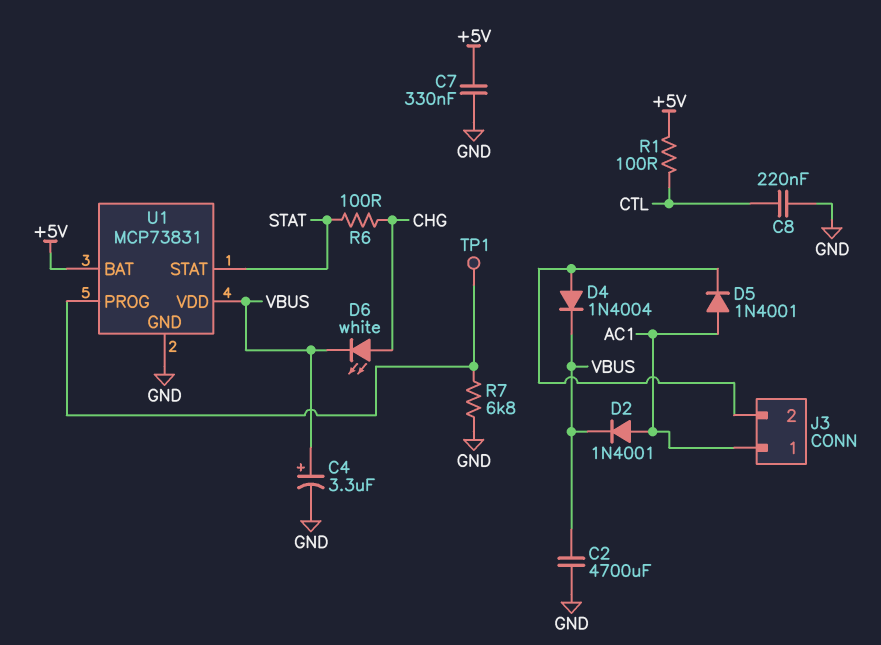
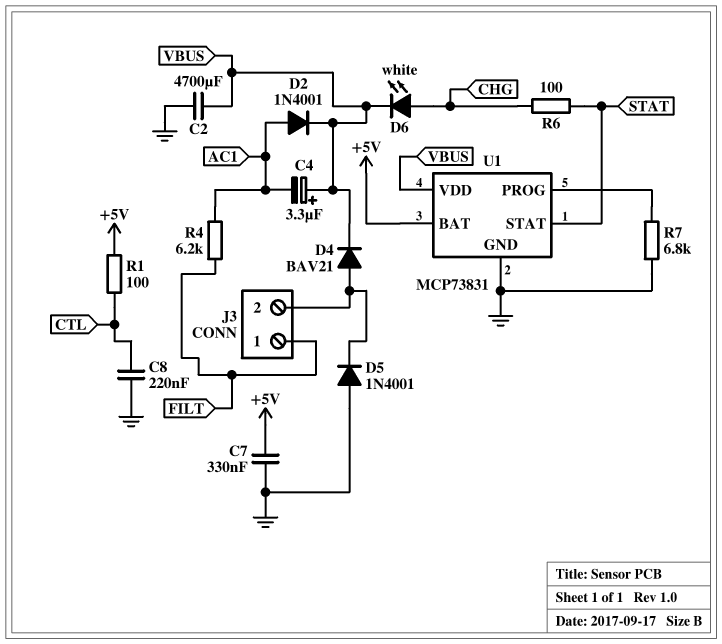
C4: 3.3uF (plus VBUS, minus GND) -> 3.3uF (plus VBUS, minus AC1)
D4: diode 1N4004 (A J3/2, K VBUS) -> diode BAV21 (A J3/2, K VBUS)
D5: diode 1N4001 (A AC1, K J3/2) -> diode 1N4001 (A GND, K J3/2)
J3 pin 1: AC1 -> FILT
R4: none -> 6.2k (AC1, FILT)
TP1: test point (U1/PROG) -> none

